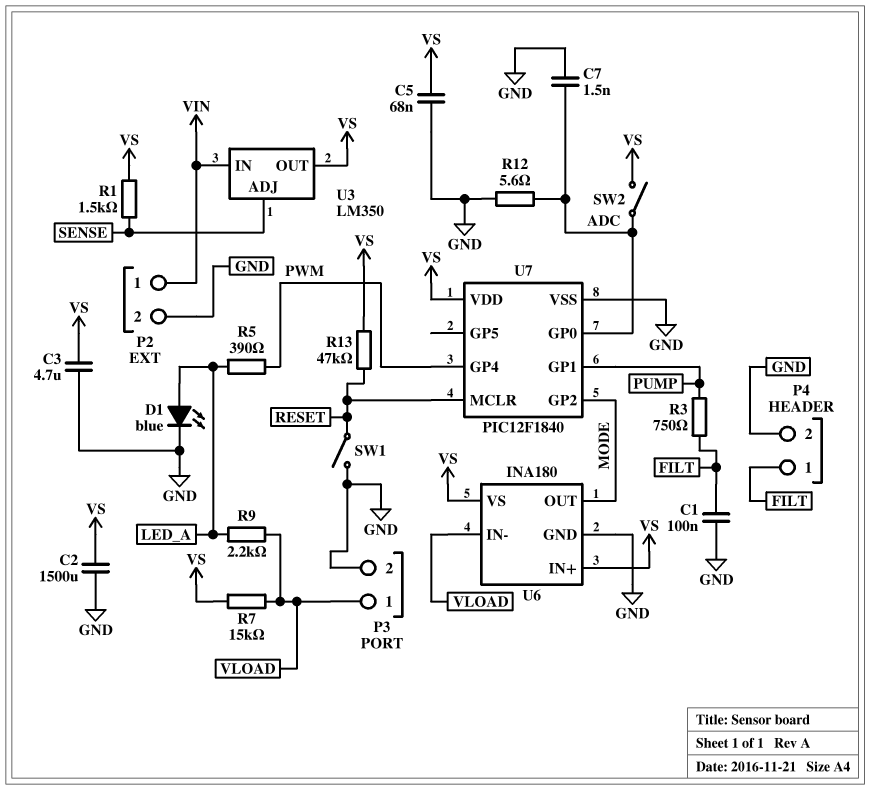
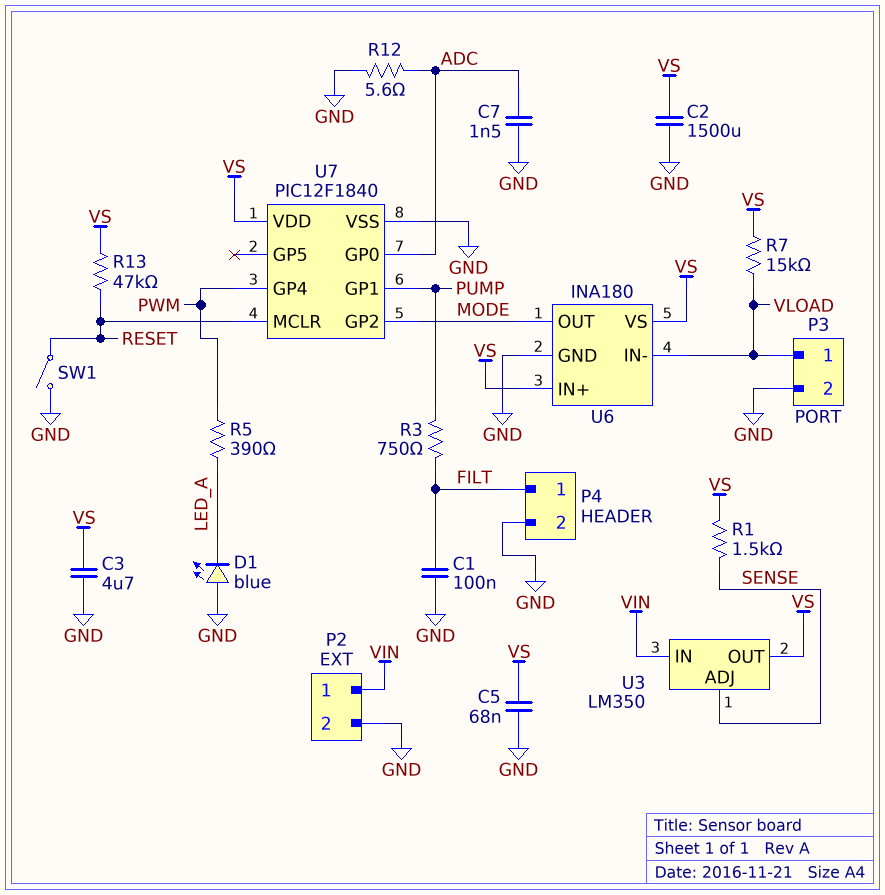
D1: LED blue (A LED_A, K GND) -> LED blue (A GND, K LED_A)
R9: 2.2k (LED_A, VLOAD) -> none
SW2: switch (ADC, VS) -> none

